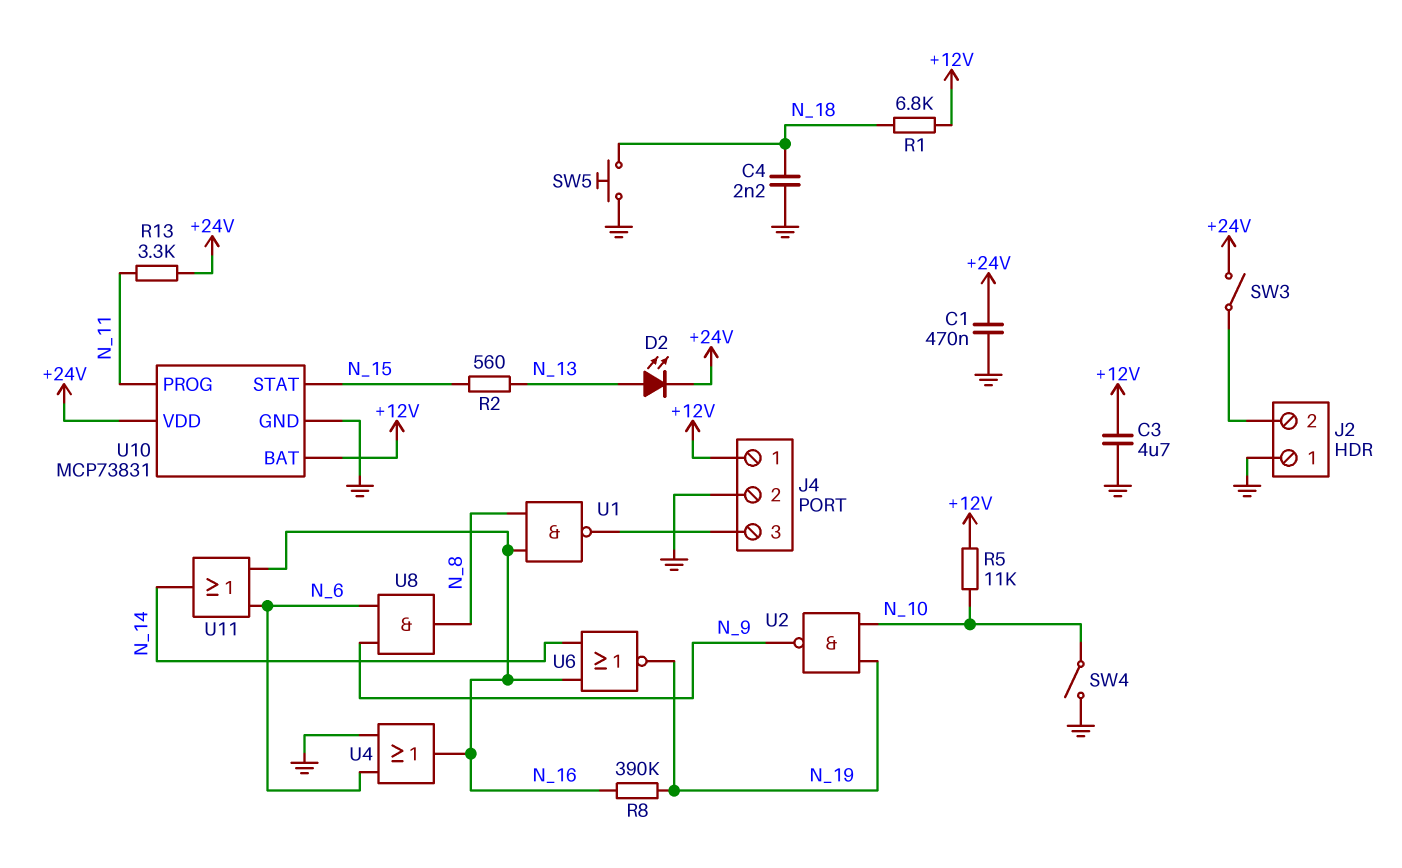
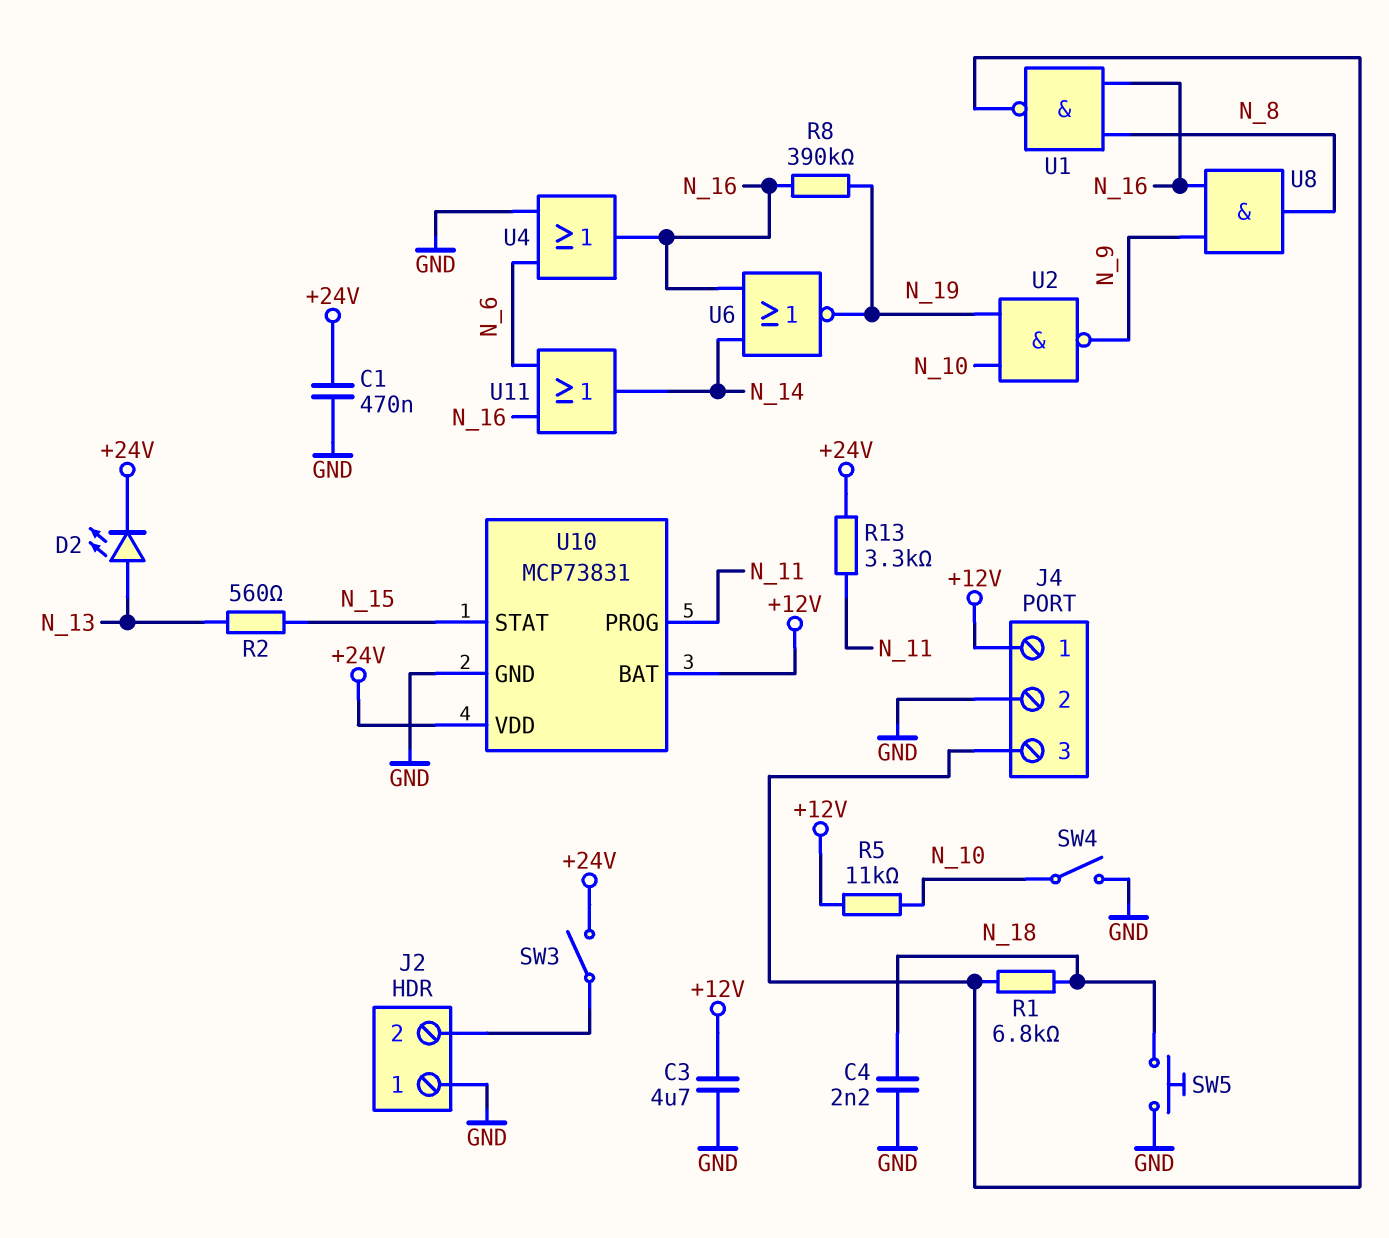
R1: 6.8k (+12V, N_18) -> 6.8k (J4/3, N_18)
U8: AND (in N_6, in N_9, out N_8) -> AND (in N_9, in N_16, out N_8)

